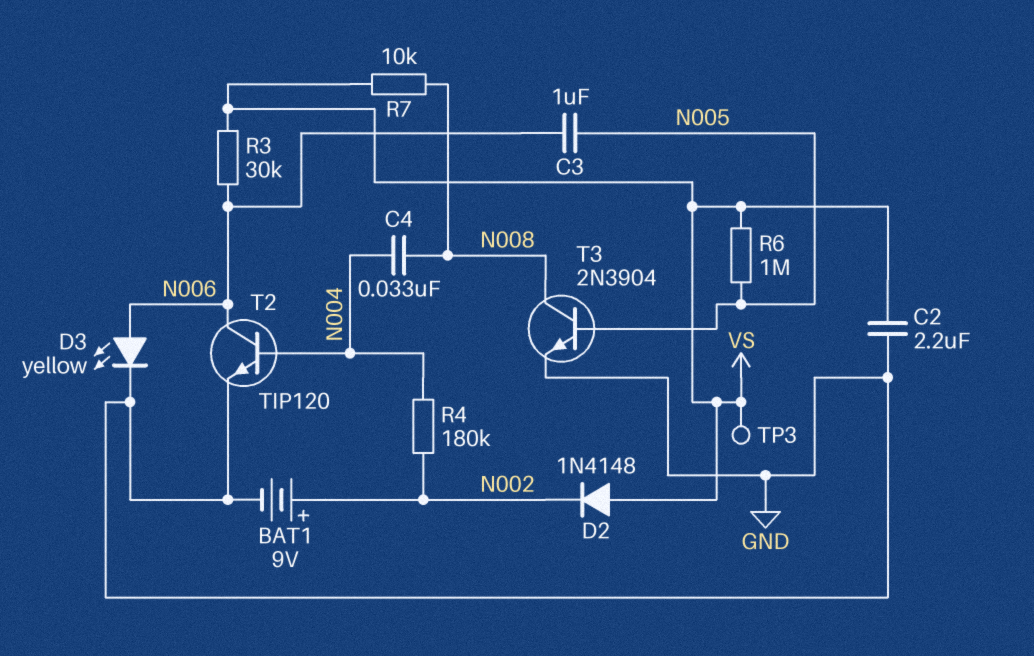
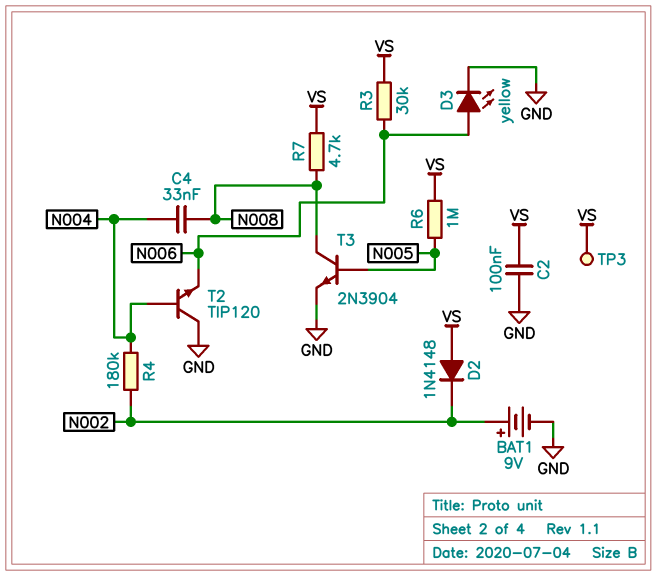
C2: 2.2uF (GND, VS) -> 100nF (GND, VS)
C3: 1uF (N005, N006) -> none
R7: 10k (N008, VS) -> 4.7k (N008, VS)
T2: NPN TIP120 (B N004, C N006, E GND) -> NPN TIP120 (B N004, C GND, E N006)

